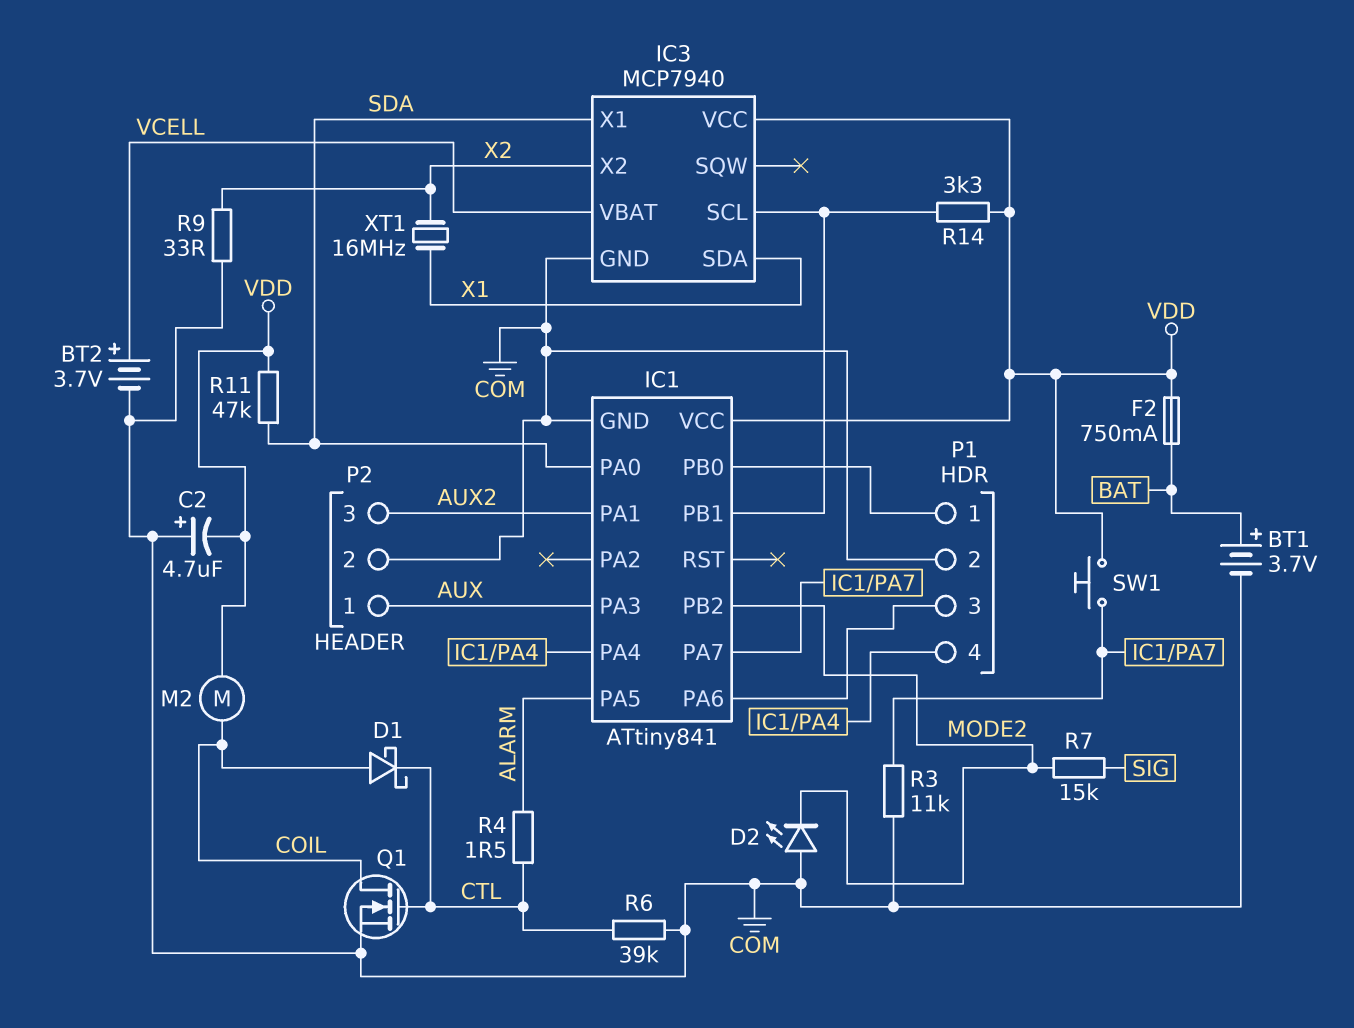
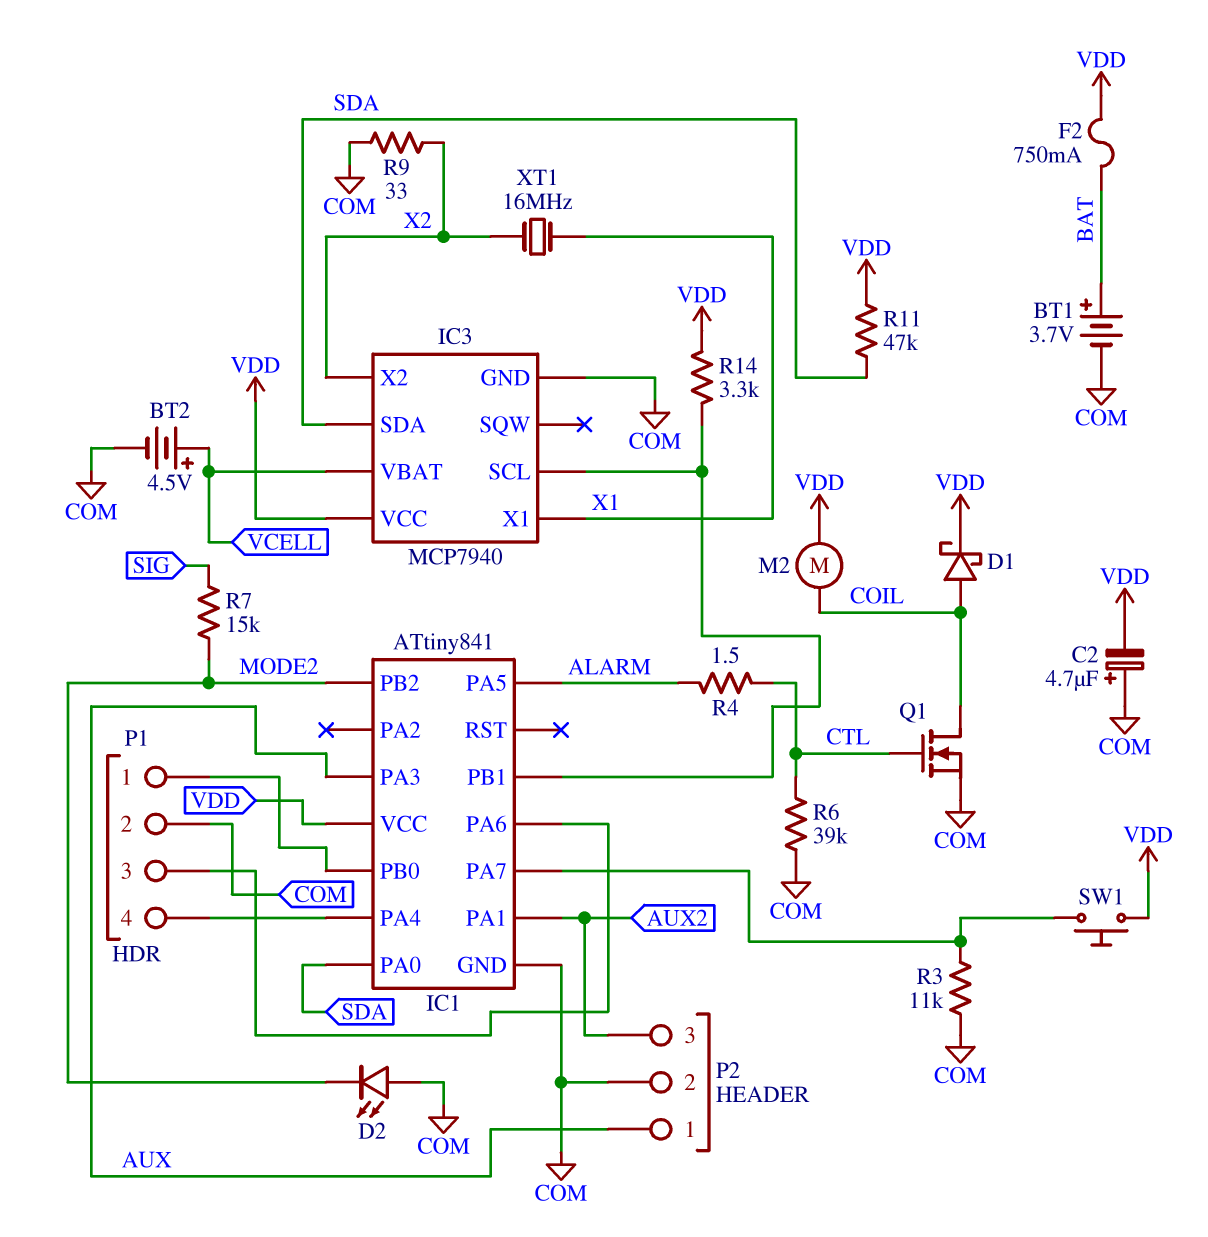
BT2: 3.7V (plus VCELL, minus COM) -> 4.5V (plus VCELL, minus COM)
D1: schottky (A COIL, K CTL) -> schottky (A COIL, K VDD)
IC3 pin SDA: X1 -> SDA
IC3 pin X1: SDA -> X1

